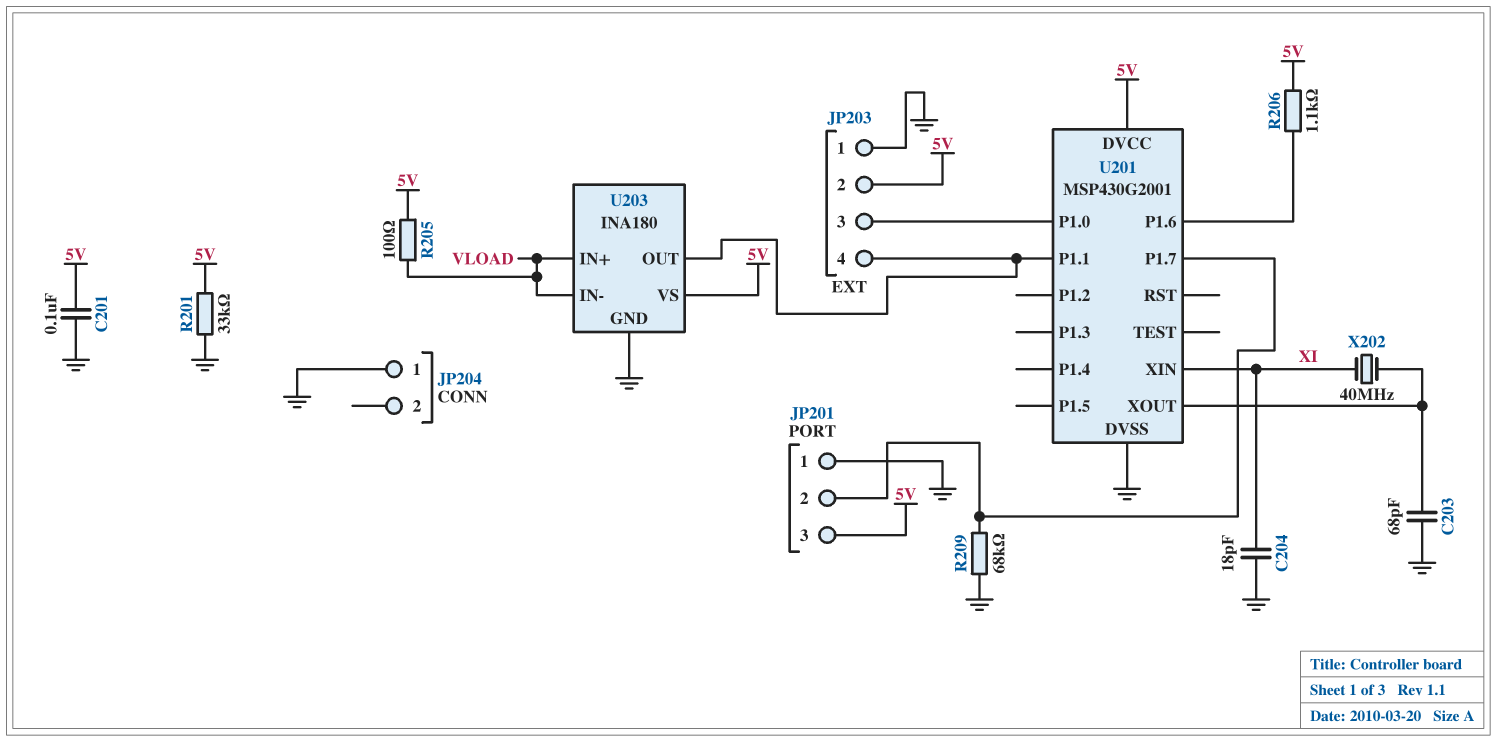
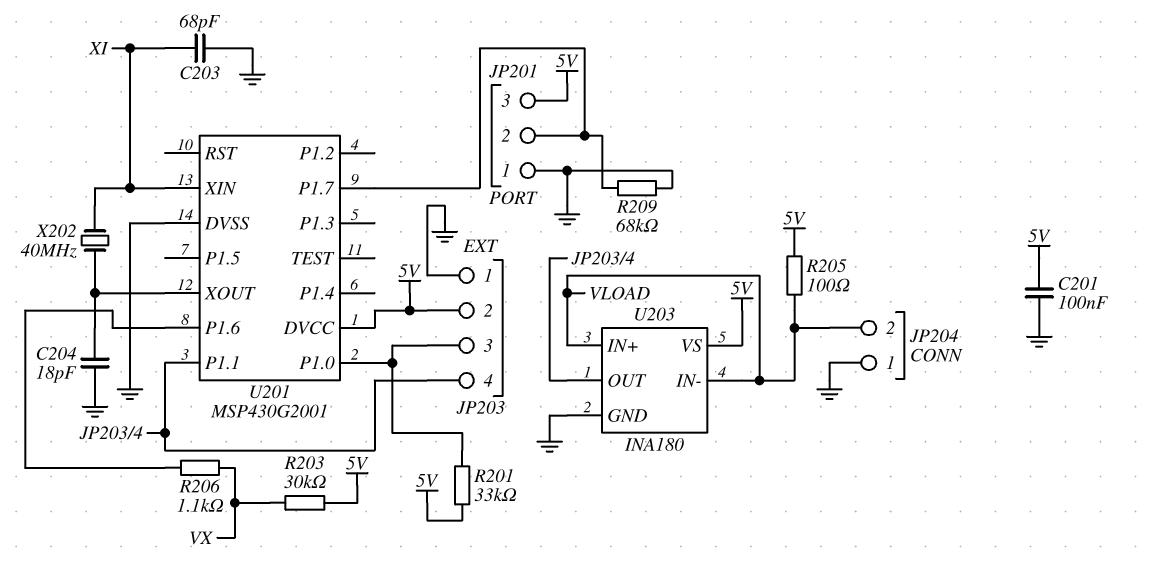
C203: 68pF (GND, U201/XOUT) -> 68pF (GND, XI)
C204: 18pF (GND, XI) -> 18pF (GND, U201/XOUT)
JP204 pin 2: none -> VLOAD
R201: 33k (5V, GND) -> 33k (5V, JP203/3)
R203: none -> 30k (5V, VX)
R206: 1.1k (5V, U201/P1.6) -> 1.1k (U201/P1.6, VX)

